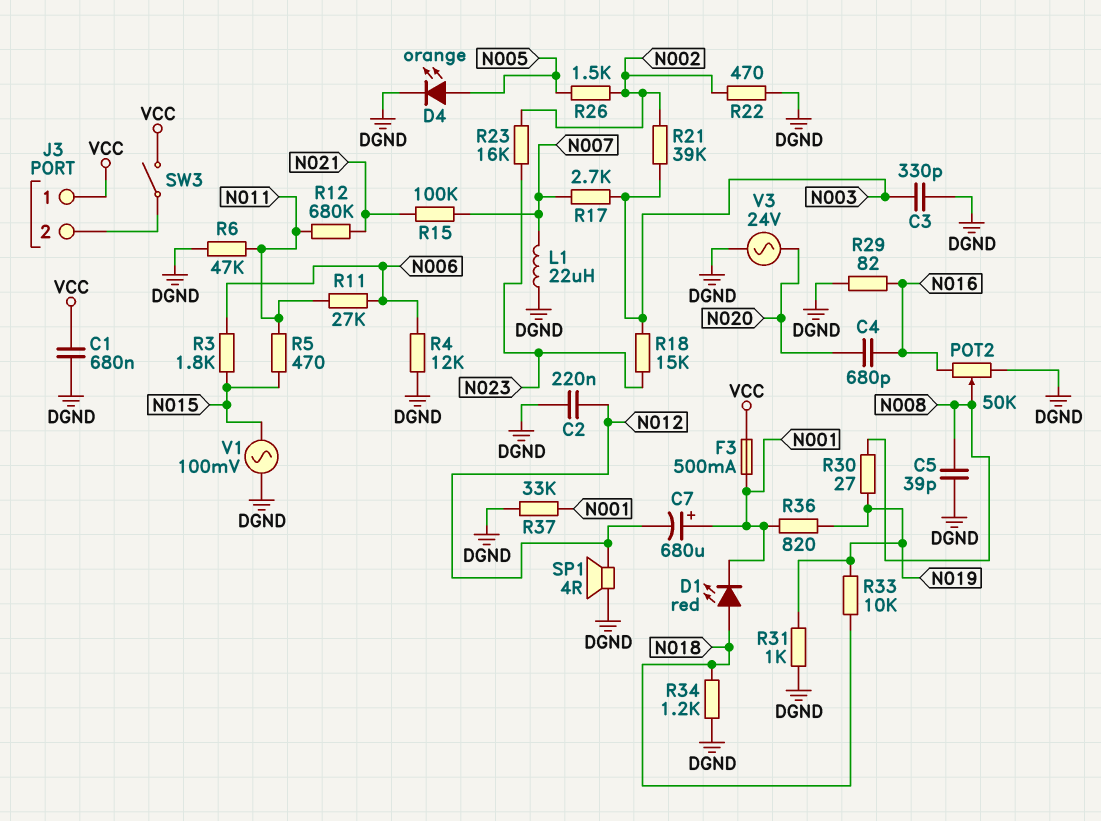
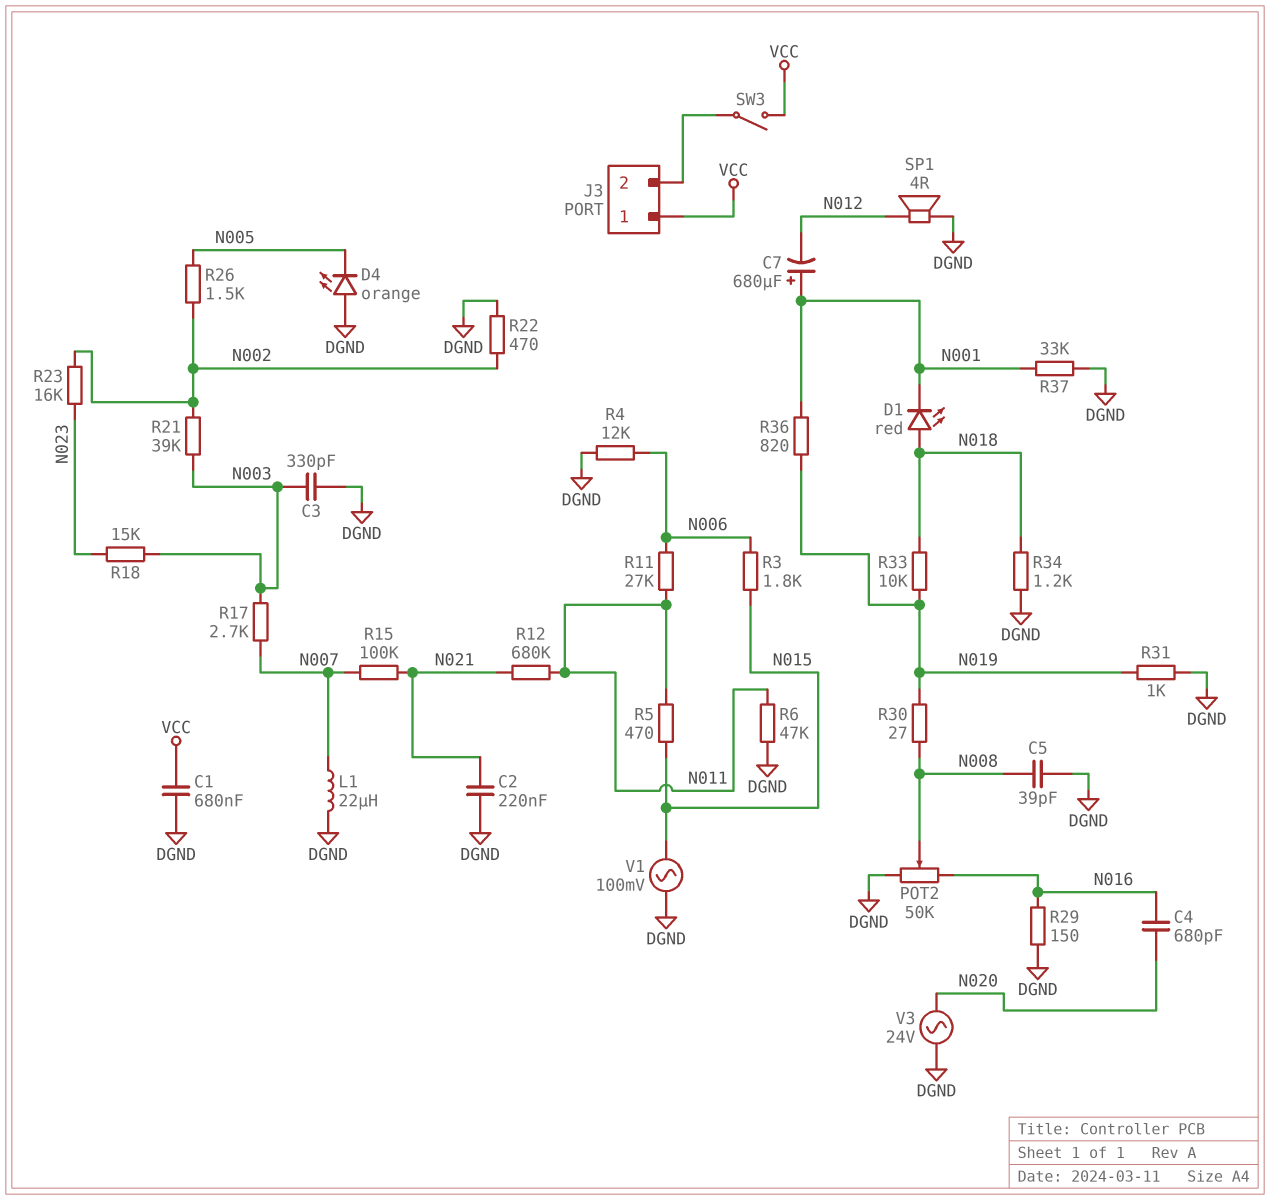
C2: 220nF (DGND, N012) -> 220nF (DGND, N021)
D4: LED orange (A N005, K DGND) -> LED orange (A DGND, K N005)
F3: 500mA (N001, VCC) -> none
R29: 82 (DGND, N016) -> 150 (DGND, N016)

